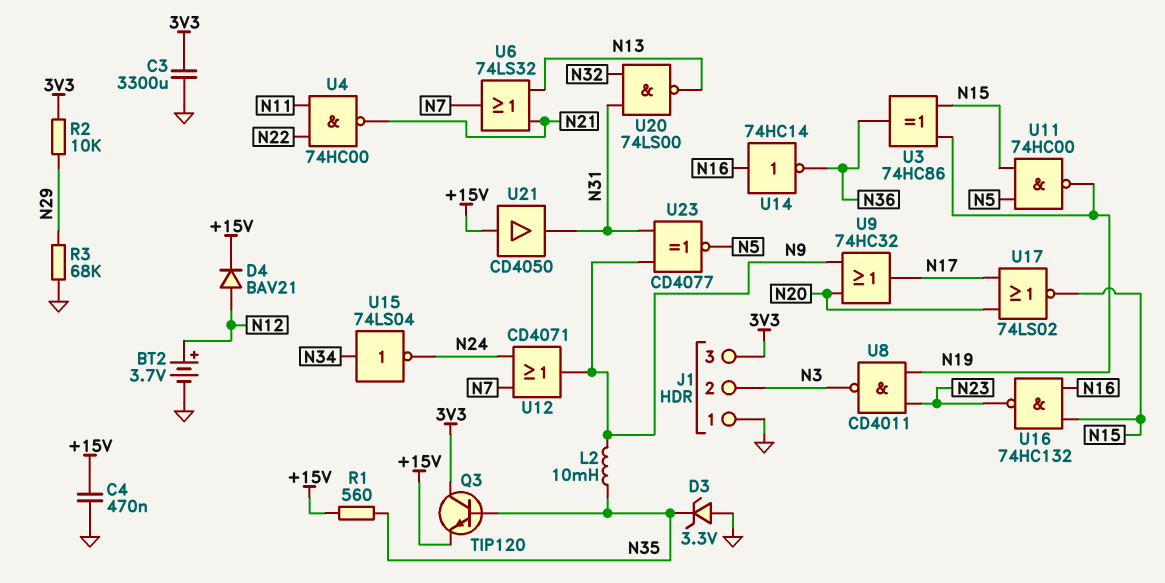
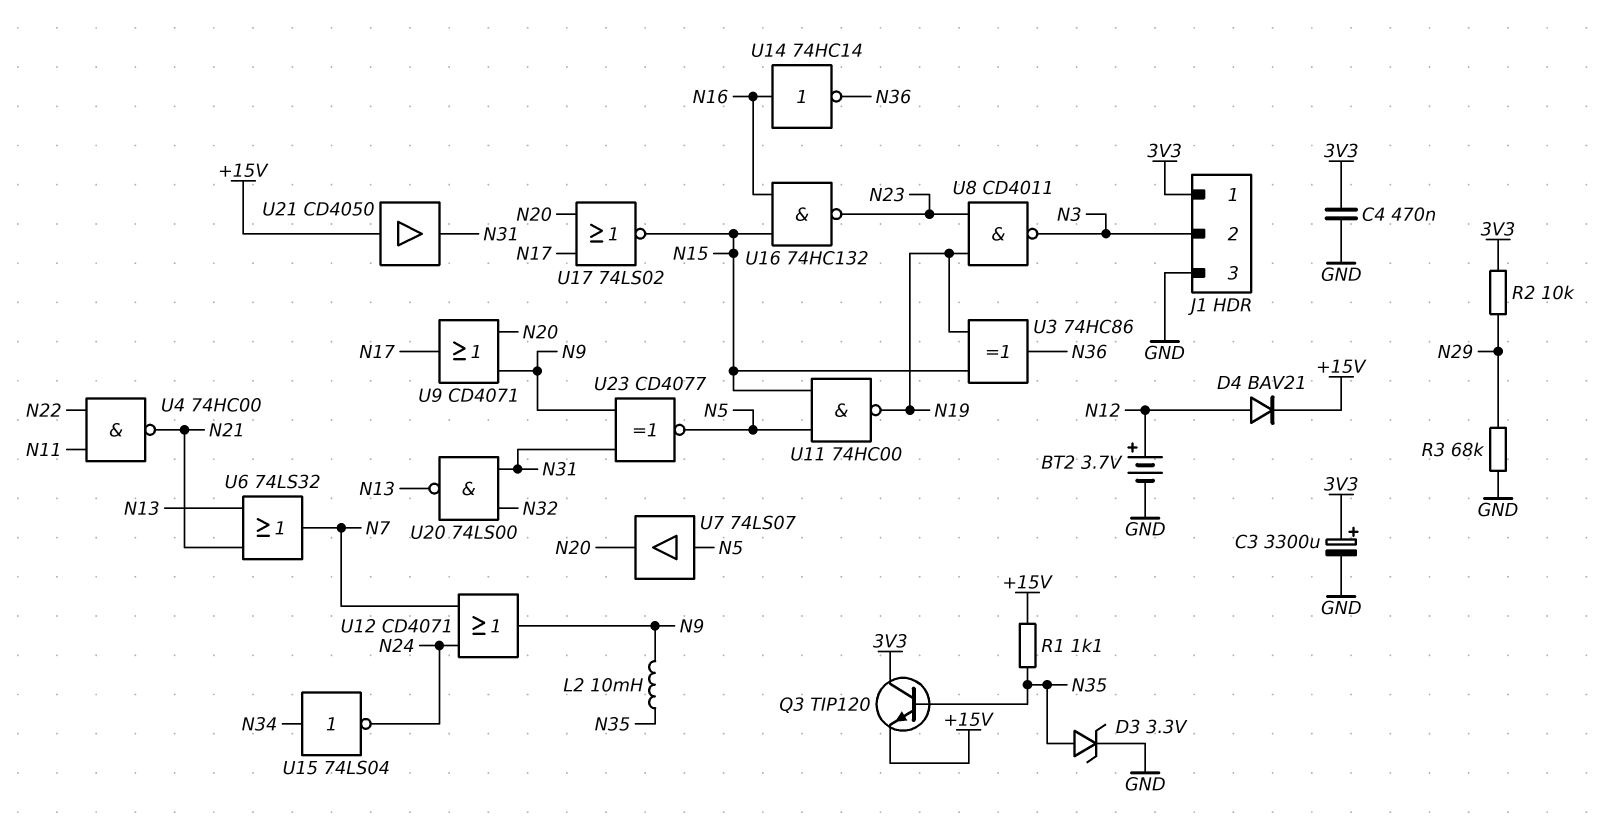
C3: 3300uF (3V3, GND) -> 3300uF (plus 3V3, minus GND)
C4: 470nF (+15V, GND) -> 470nF (3V3, GND)
D3: zener 3.3V (A GND, K N35) -> zener 3.3V (A N35, K GND)
J1 pin 1: GND -> 3V3
J1 pin 3: 3V3 -> GND
R1: 560 (+15V, N35) -> 1.1k (+15V, N35)
U7: none -> buffer 74LS07 (in N5, out N20)
U9: OR 74HC32 (in N9, in N20, out N17) -> OR CD4071 (in N9, in N20, out N17)

